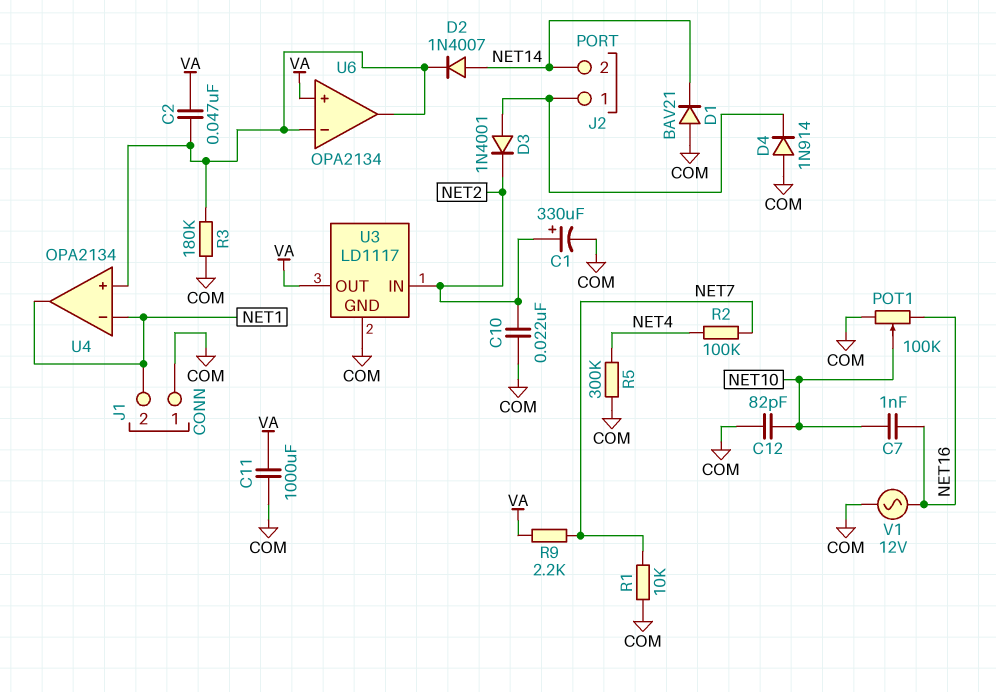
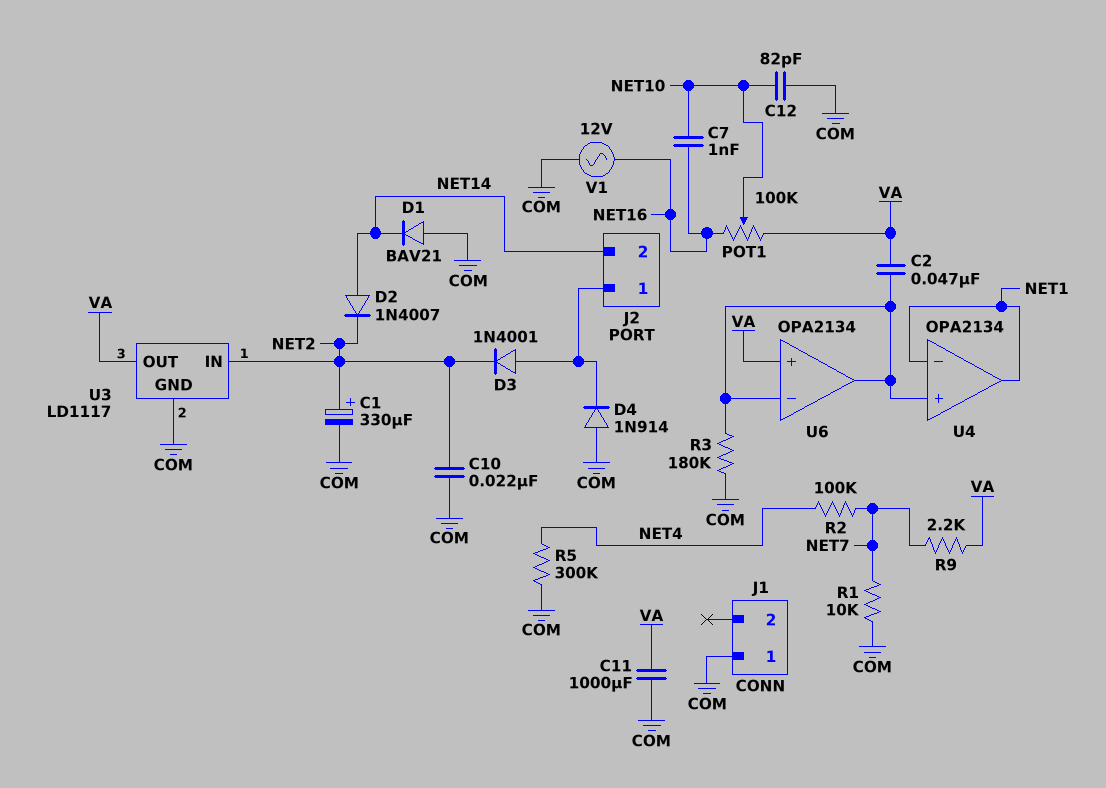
D2: diode 1N4007 (A NET14, K U4/in+) -> diode 1N4007 (A NET14, K NET2)
J1 pin 2: NET1 -> none
POT1: 100k (COM, NET16, wiper NET10) -> 100k (NET16, VA, wiper NET10)

